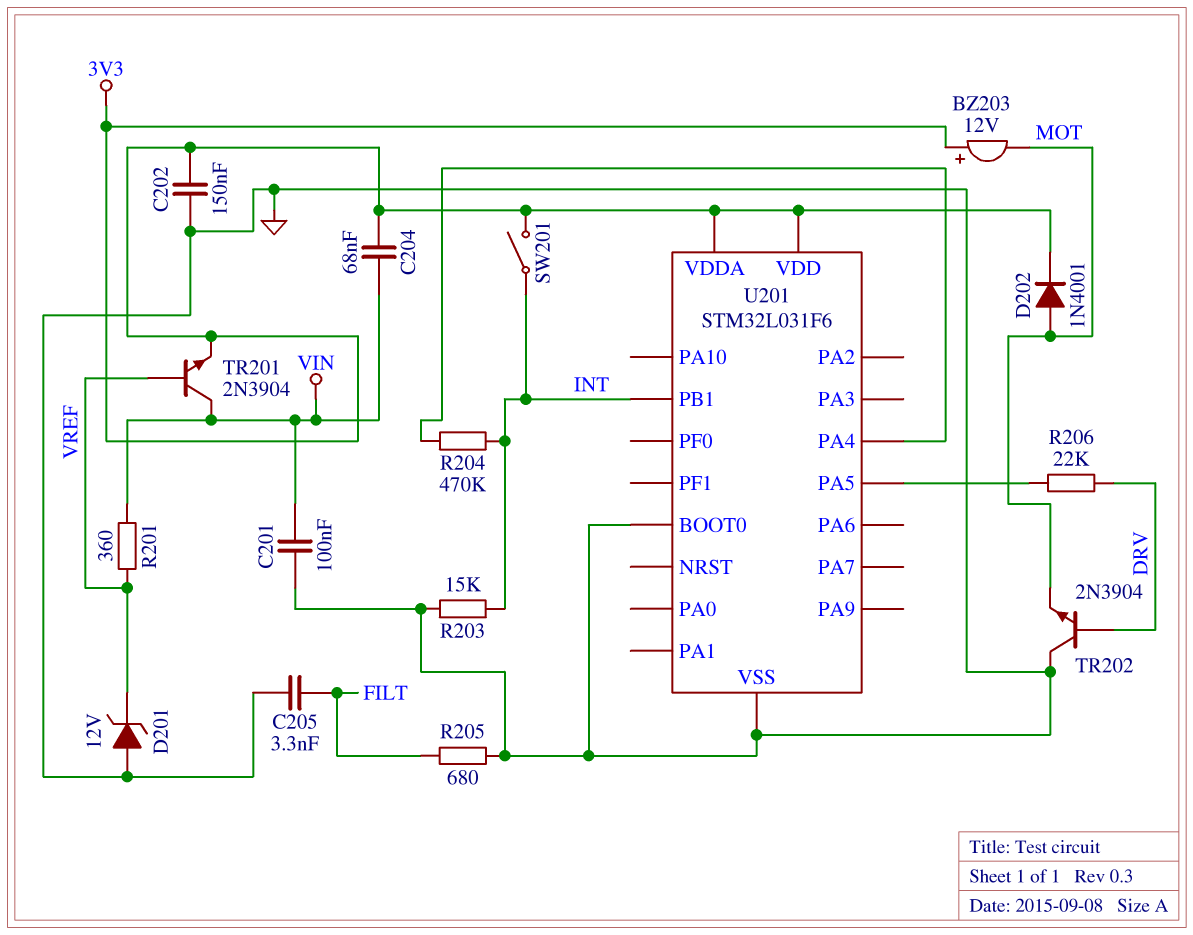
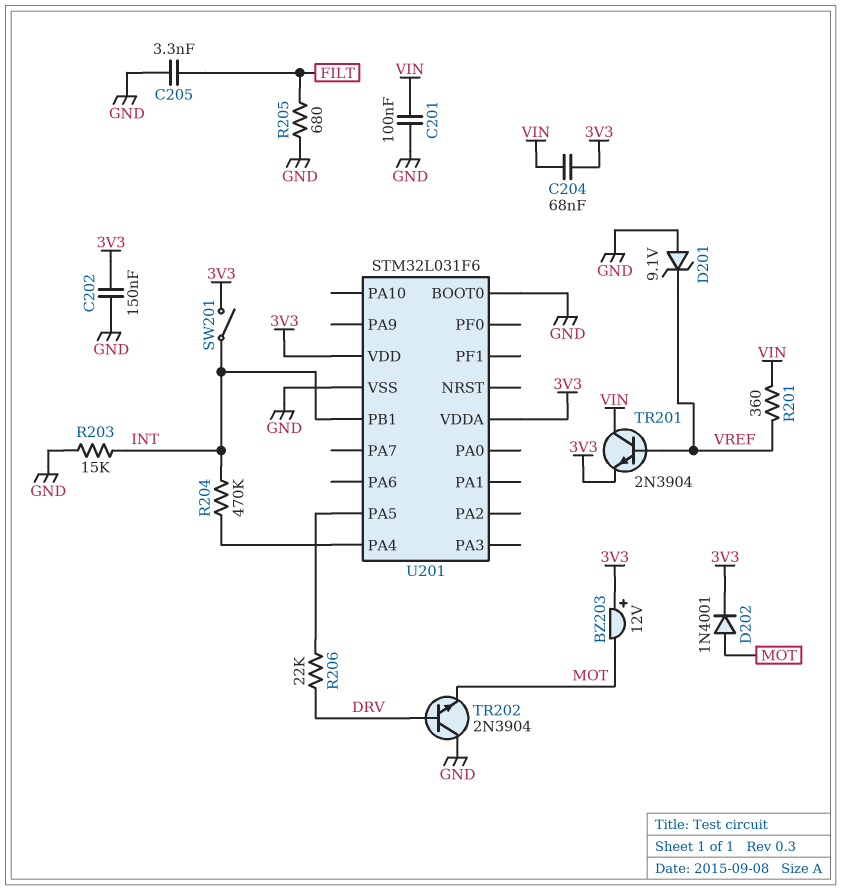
D201: zener 12V (A GND, K VREF) -> zener 9.1V (A GND, K VREF)

